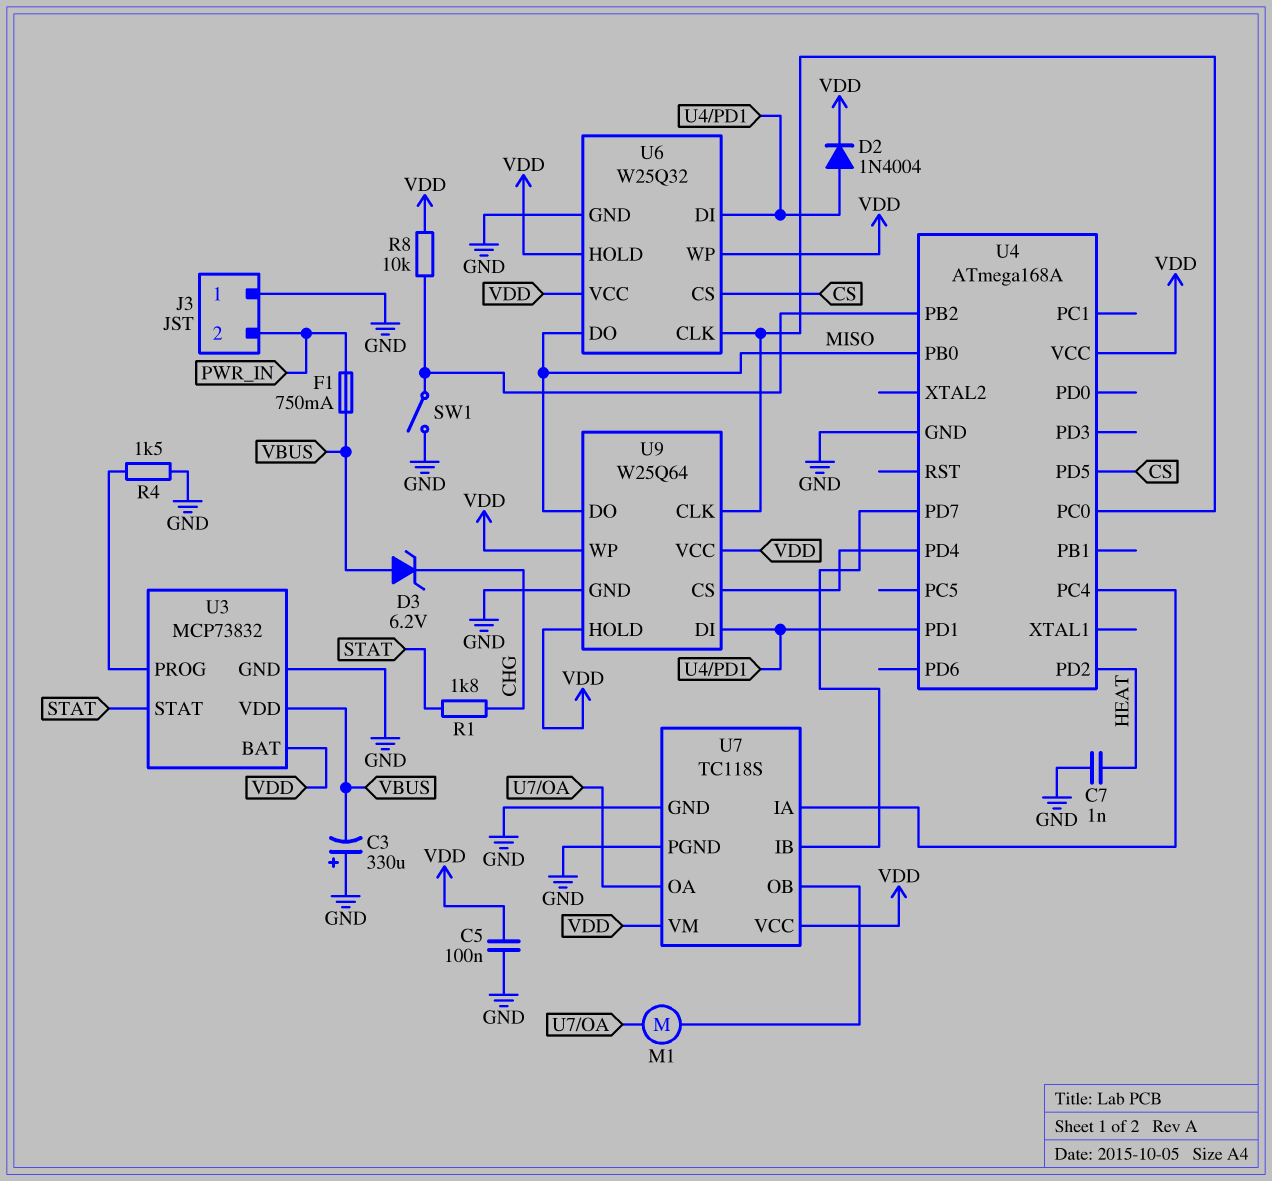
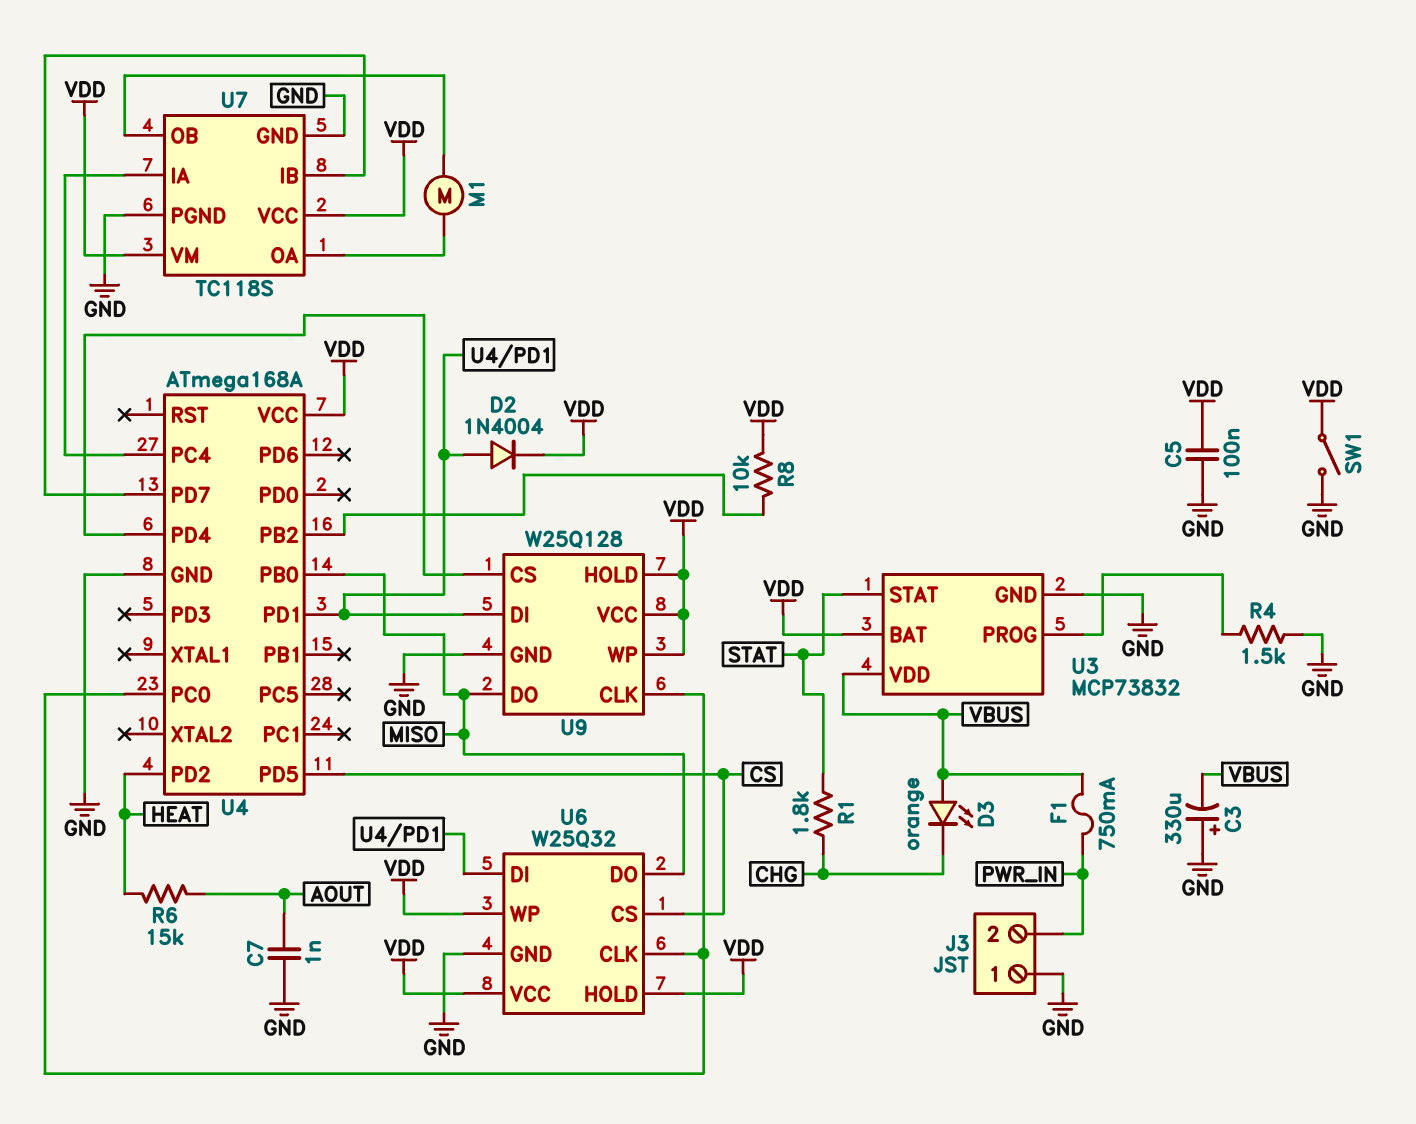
C7: 1nF (GND, HEAT) -> 1nF (AOUT, GND)
D3: zener 6.2V (A VBUS, K CHG) -> LED orange (A VBUS, K CHG)
R6: none -> 15k (AOUT, HEAT)
SW1: switch (GND, U4/PB2) -> switch (GND, VDD)
U9: W25Q64 -> W25Q128

